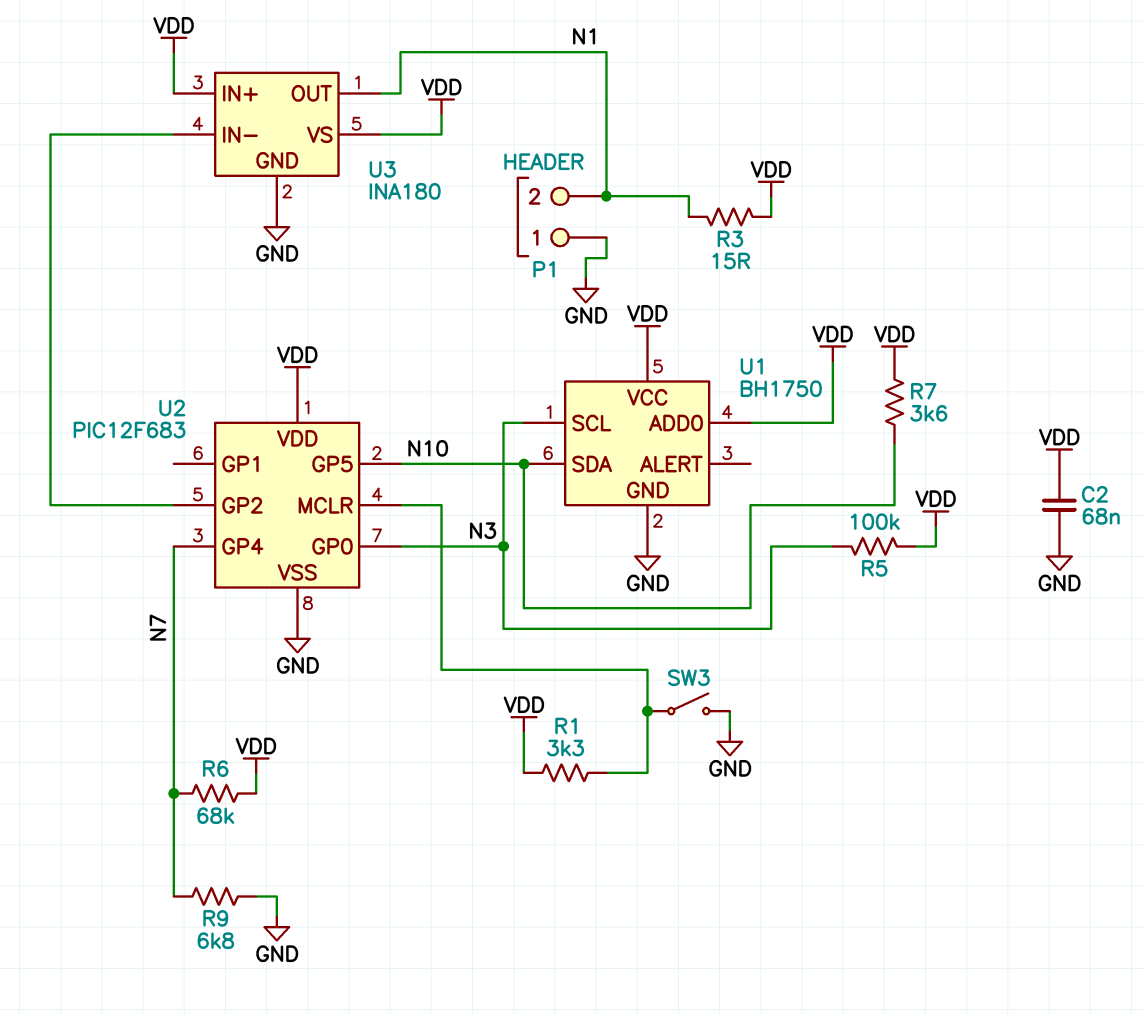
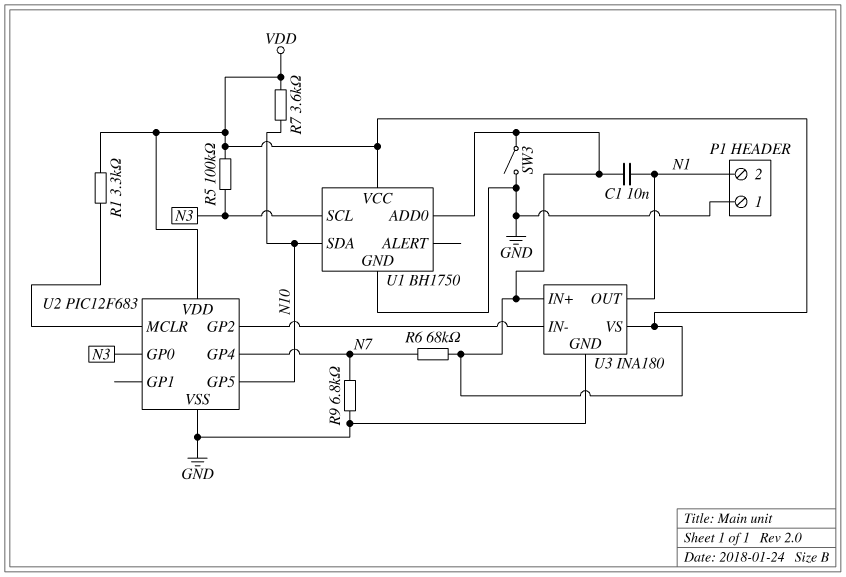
C1: none -> 10nF (N1, VDD)
C2: 68nF (GND, VDD) -> none
R3: 15 (N1, VDD) -> none
SW3: switch (GND, U2/MCLR) -> switch (GND, VDD)

